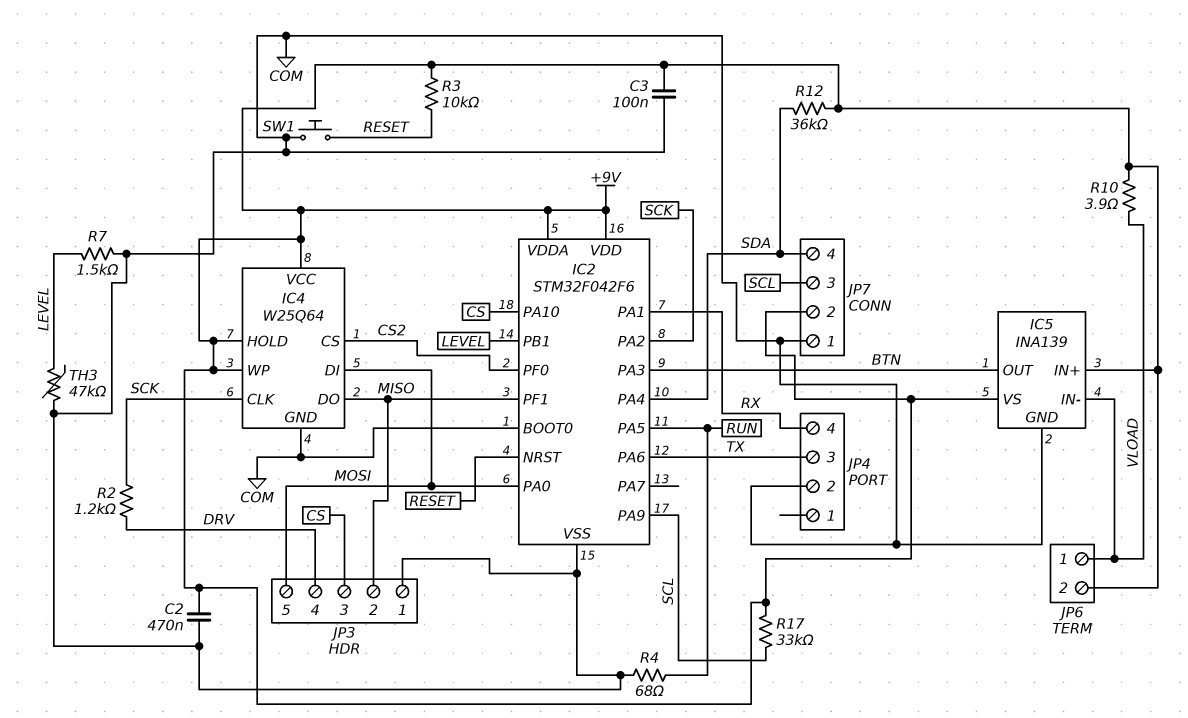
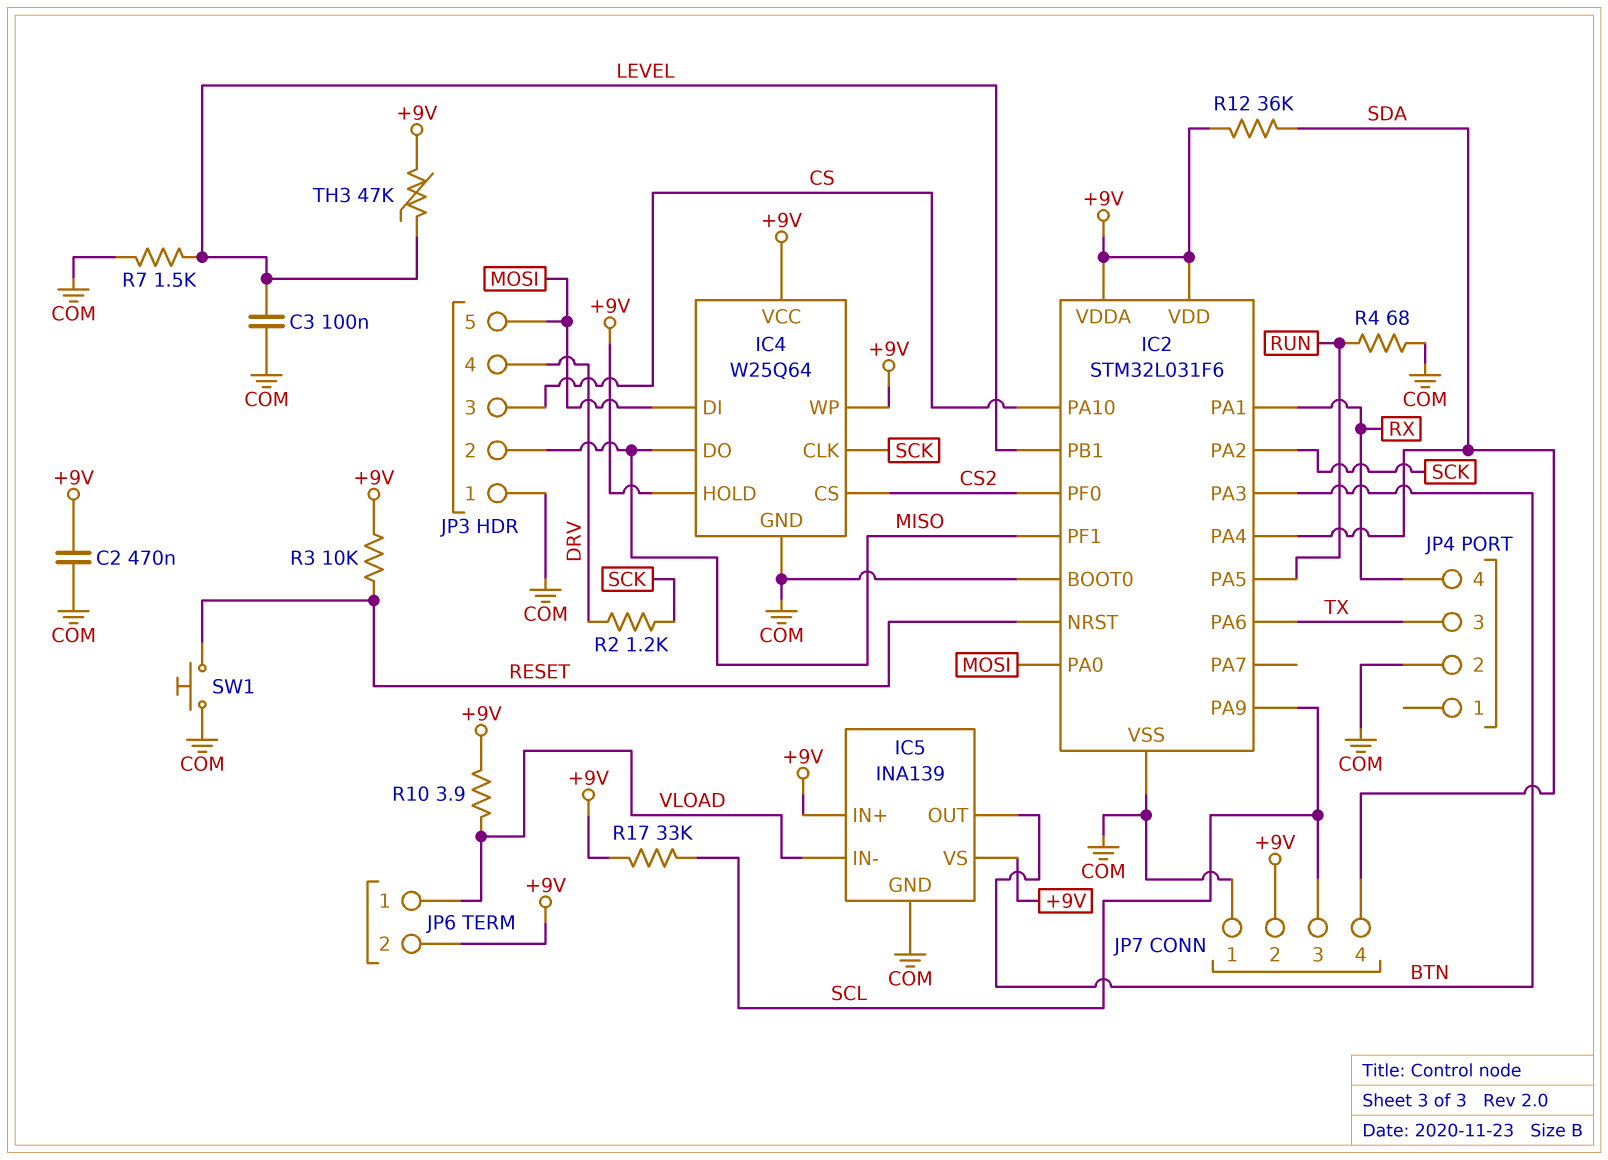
C3: 100nF (+9V, COM) -> 100nF (COM, LEVEL)
IC2: STM32F042F6 -> STM32L031F6
TH3: 47k (COM, LEVEL) -> 47k (+9V, LEVEL)

